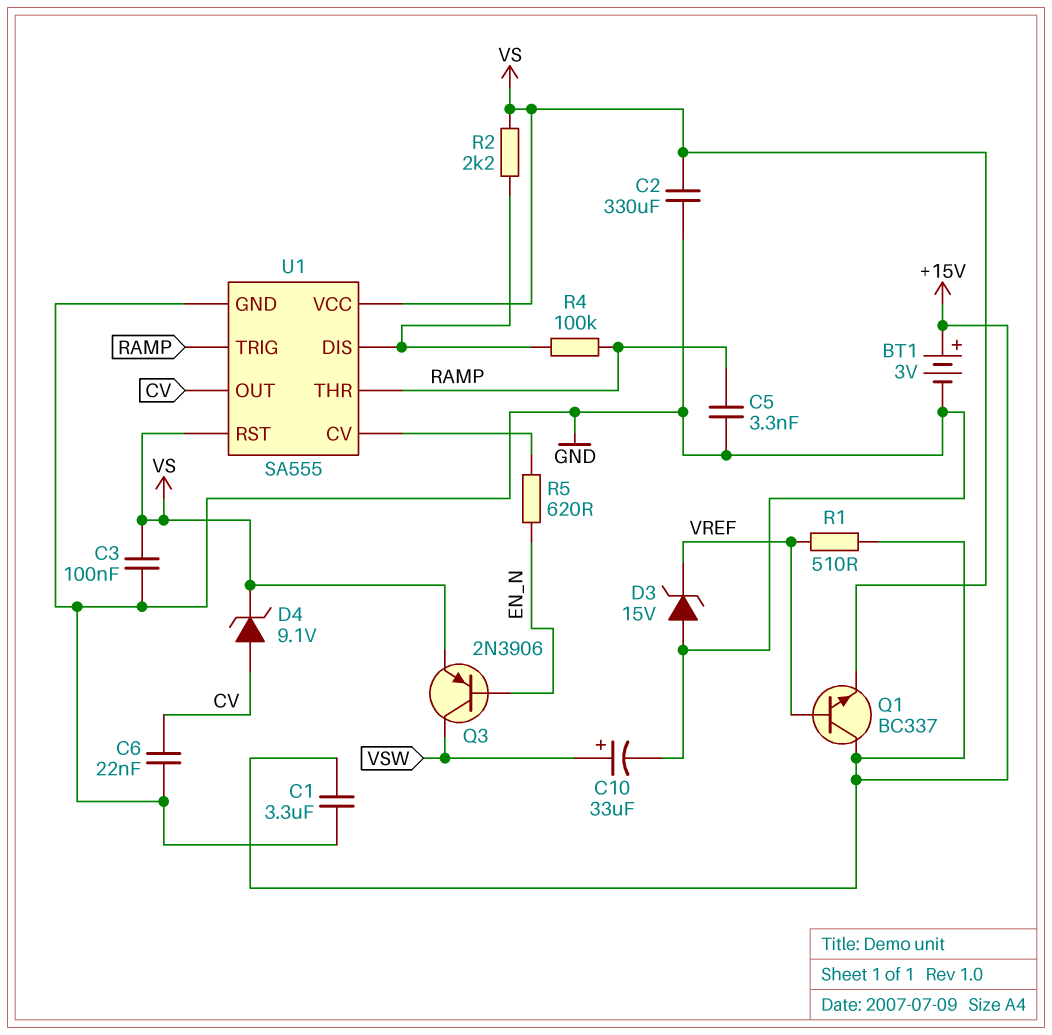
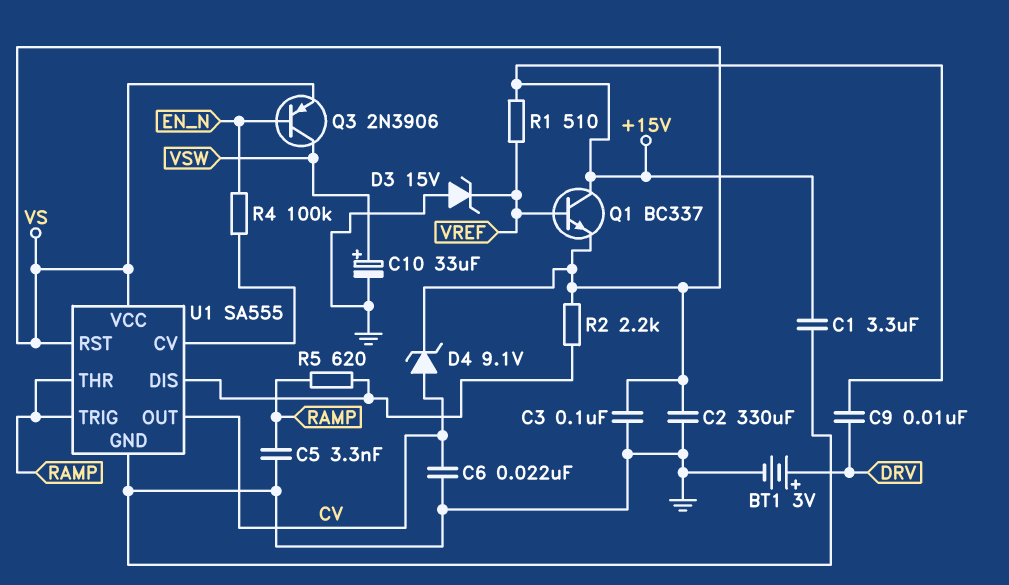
BT1: 3V (plus +15V, minus GND) -> 3V (plus DRV, minus GND)
C9: none -> 10nF (+15V, DRV)
R4: 100k (RAMP, U1/DIS) -> 100k (EN_N, U1/CV)
R5: 620 (EN_N, U1/CV) -> 620 (RAMP, U1/DIS)

